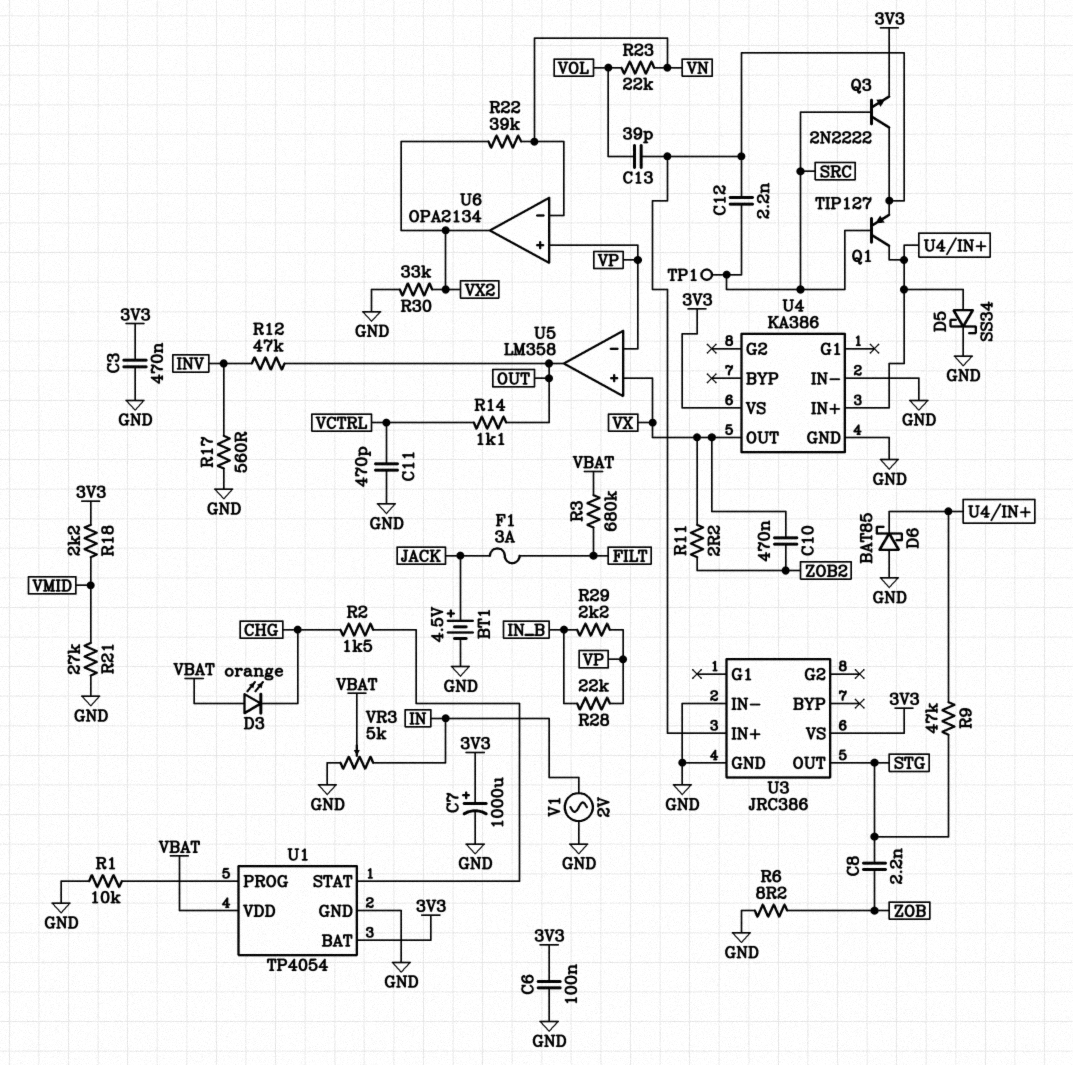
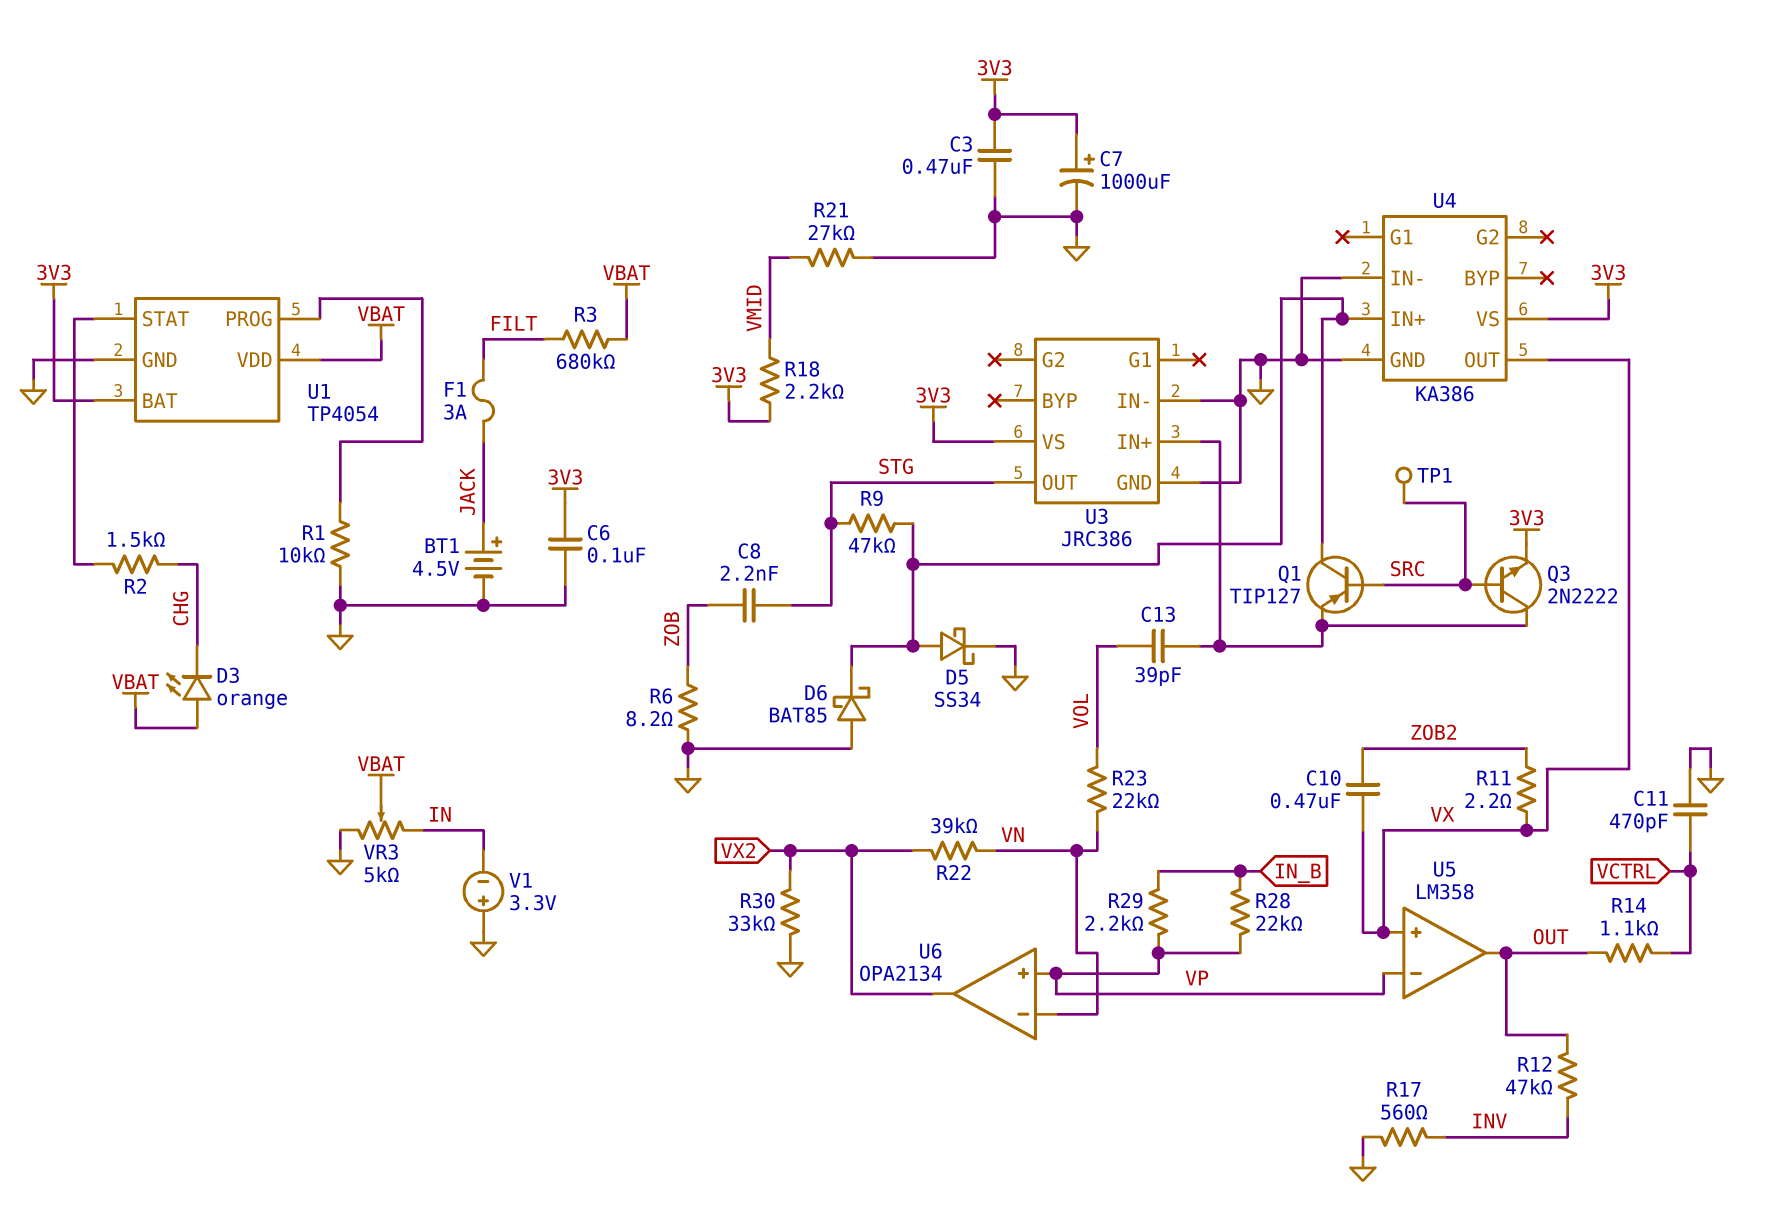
C12: 2.2nF (SRC, U3/IN+) -> none
V1: AC 2V (GND, IN) -> 3.3V (plus GND, minus IN)

